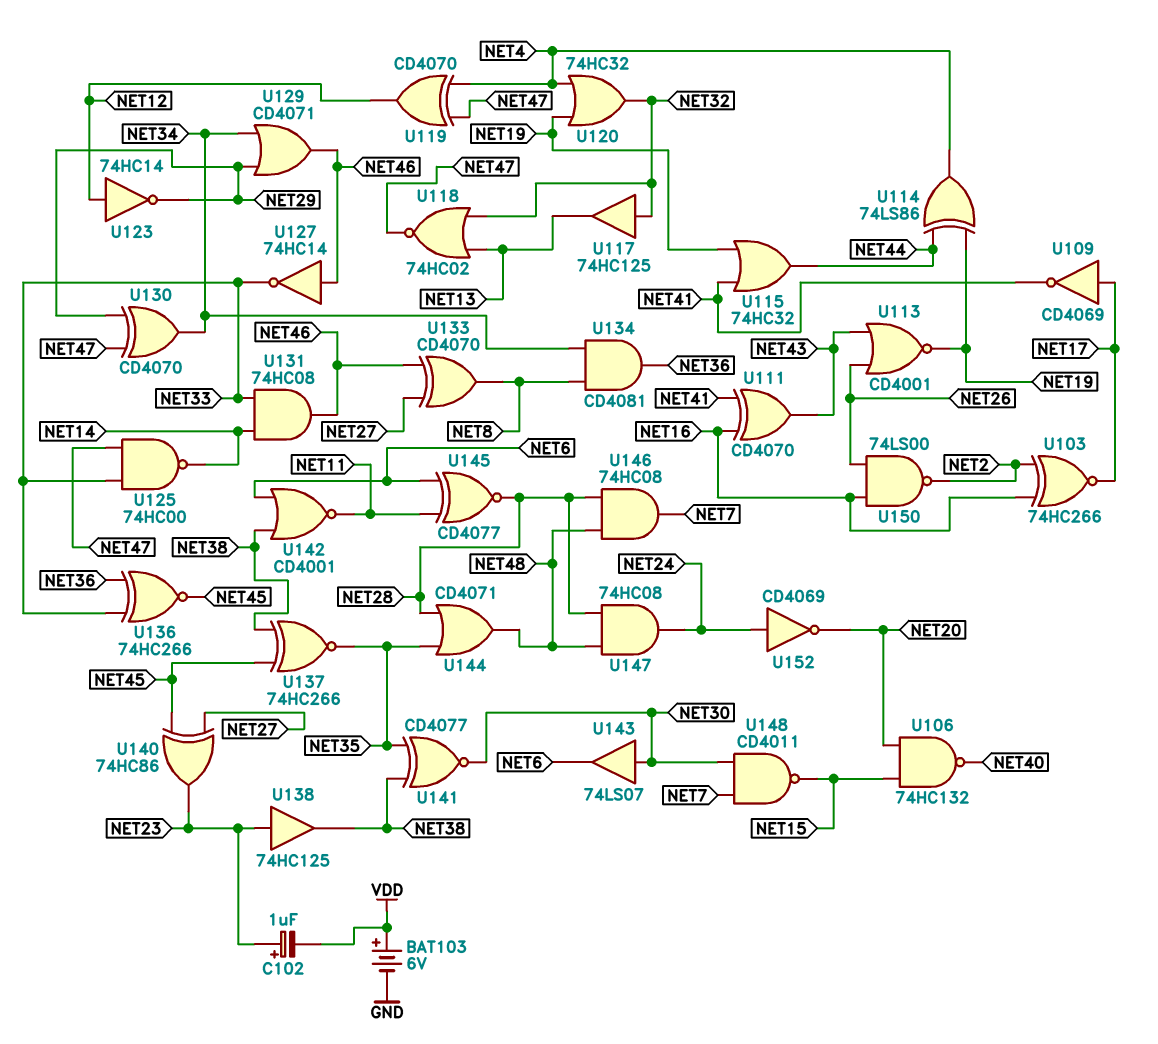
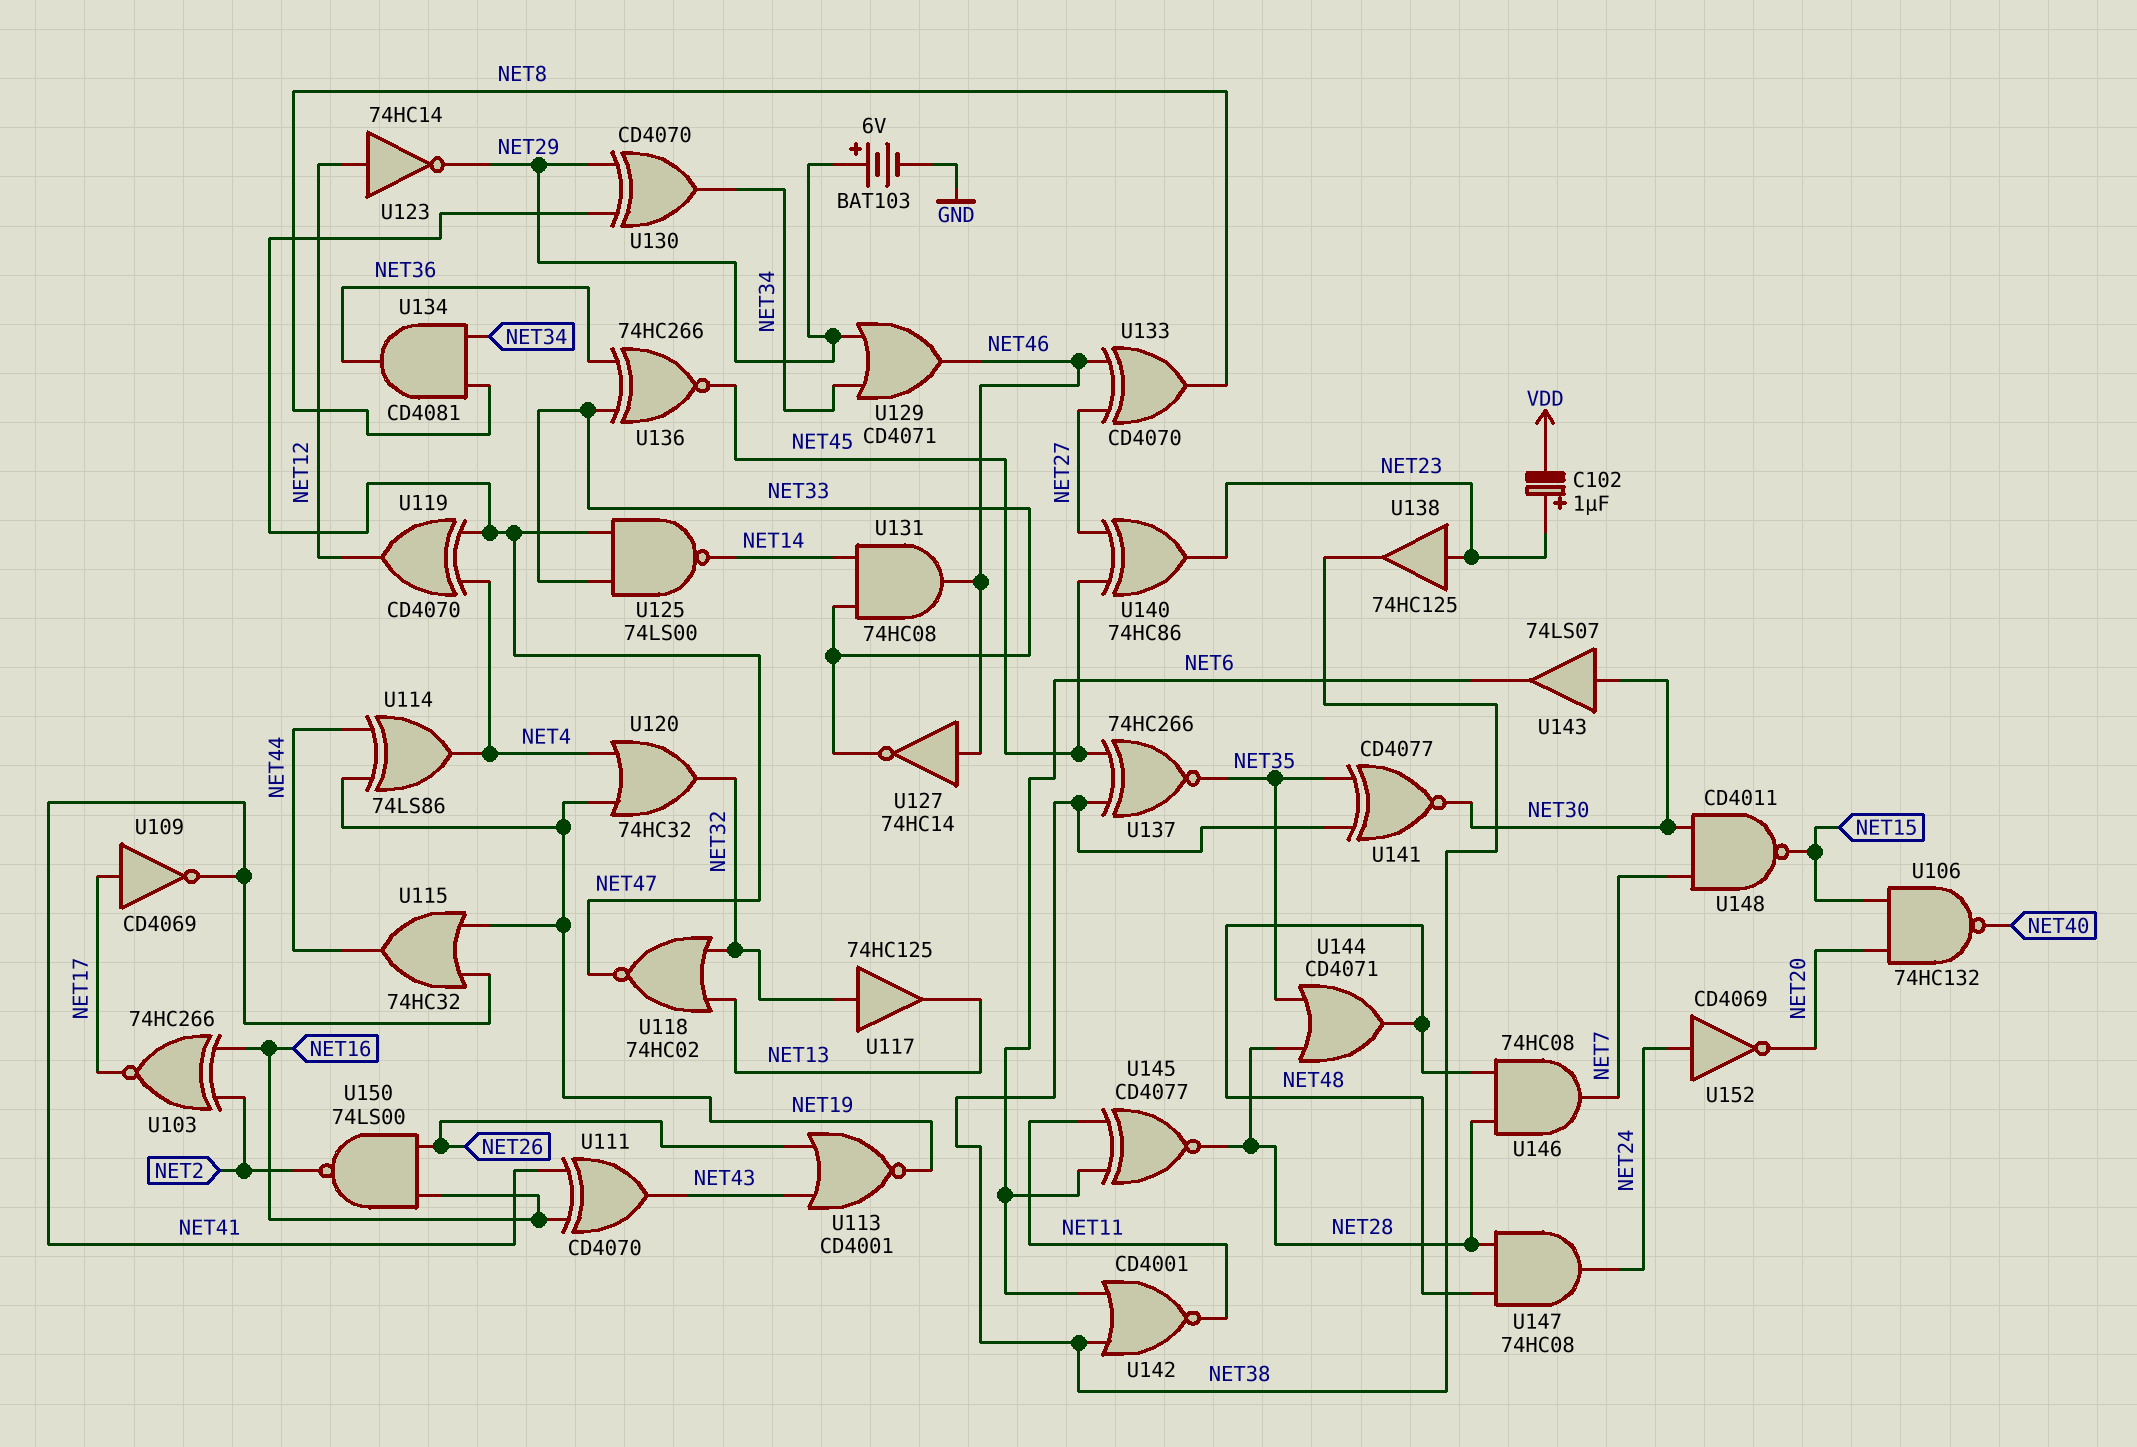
BAT103: 6V (plus VDD, minus GND) -> 6V (plus NET29, minus GND)
U125: NAND 74HC00 (in NET33, in NET47, out NET14) -> NAND 74LS00 (in NET33, in NET47, out NET14)

